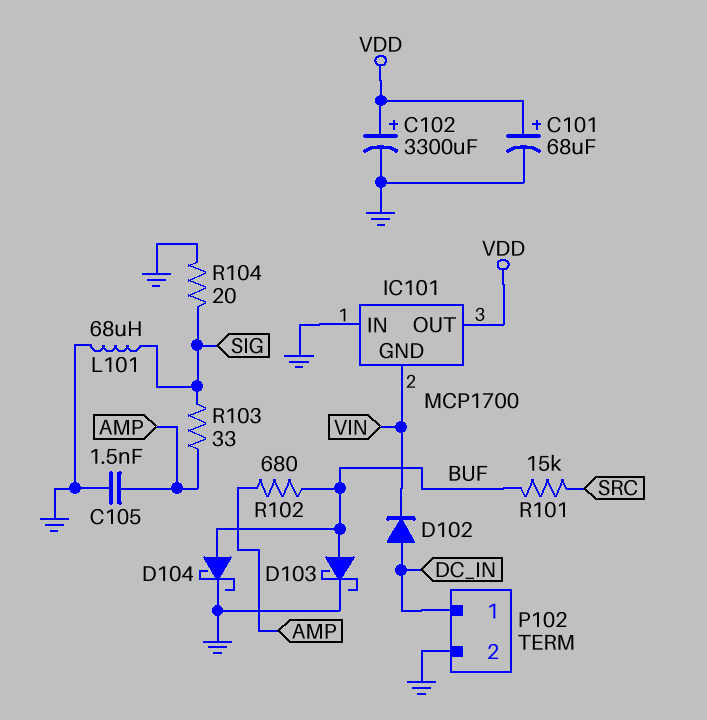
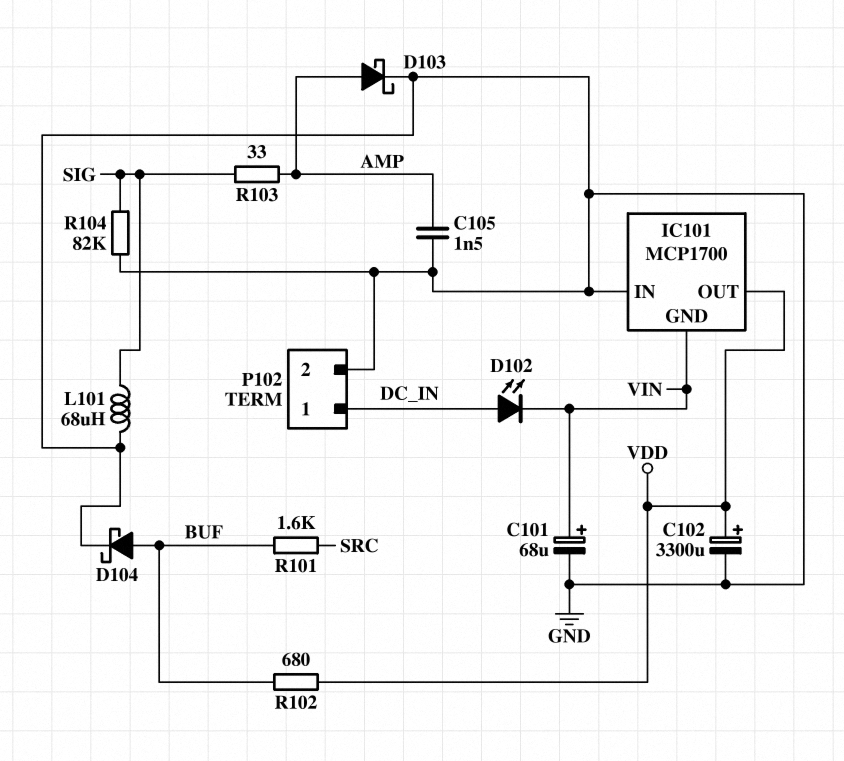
C101: 68uF (plus VDD, minus GND) -> 68uF (plus VIN, minus GND)
D102: diode (A DC_IN, K VIN) -> LED (A DC_IN, K VIN)
D103: schottky (A BUF, K GND) -> schottky (A AMP, K GND)
R101: 15k (BUF, SRC) -> 1.6k (BUF, SRC)
R102: 680 (AMP, BUF) -> 680 (BUF, VDD)
R104: 20 (GND, SIG) -> 82k (GND, SIG)

